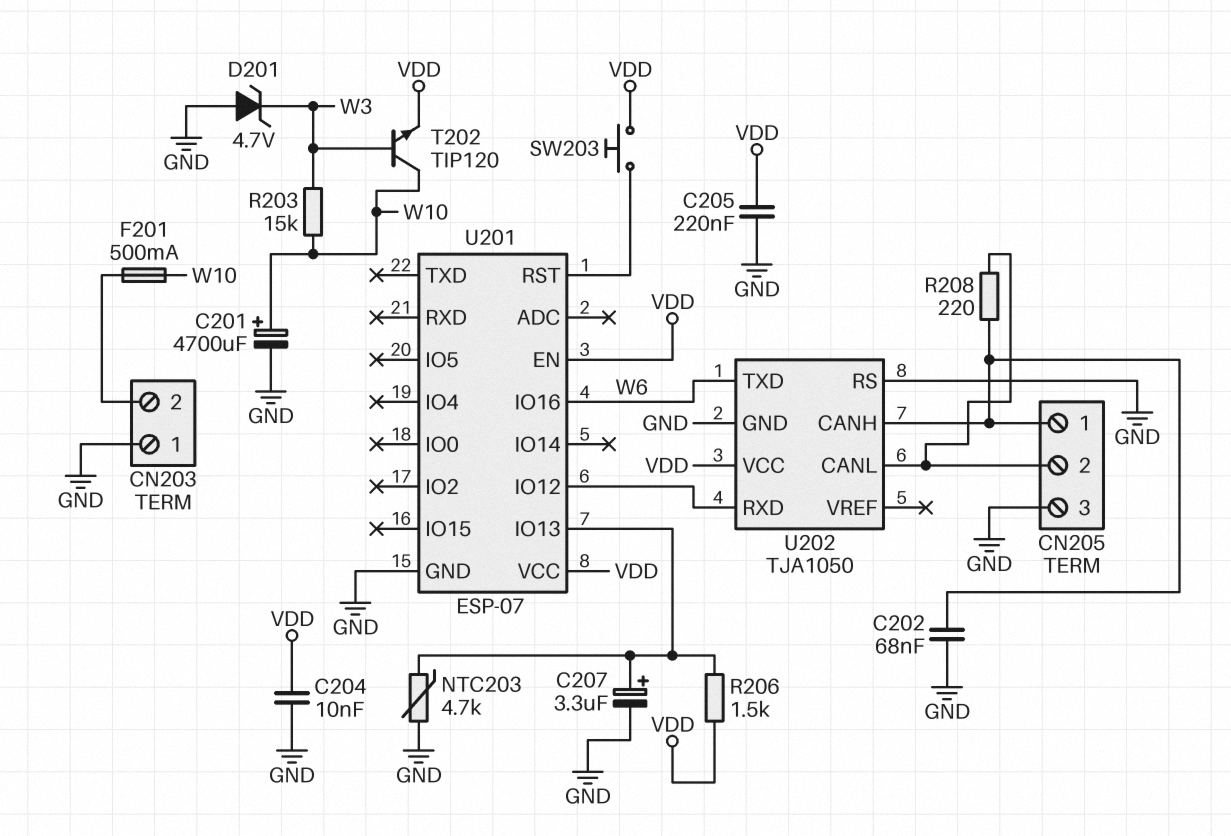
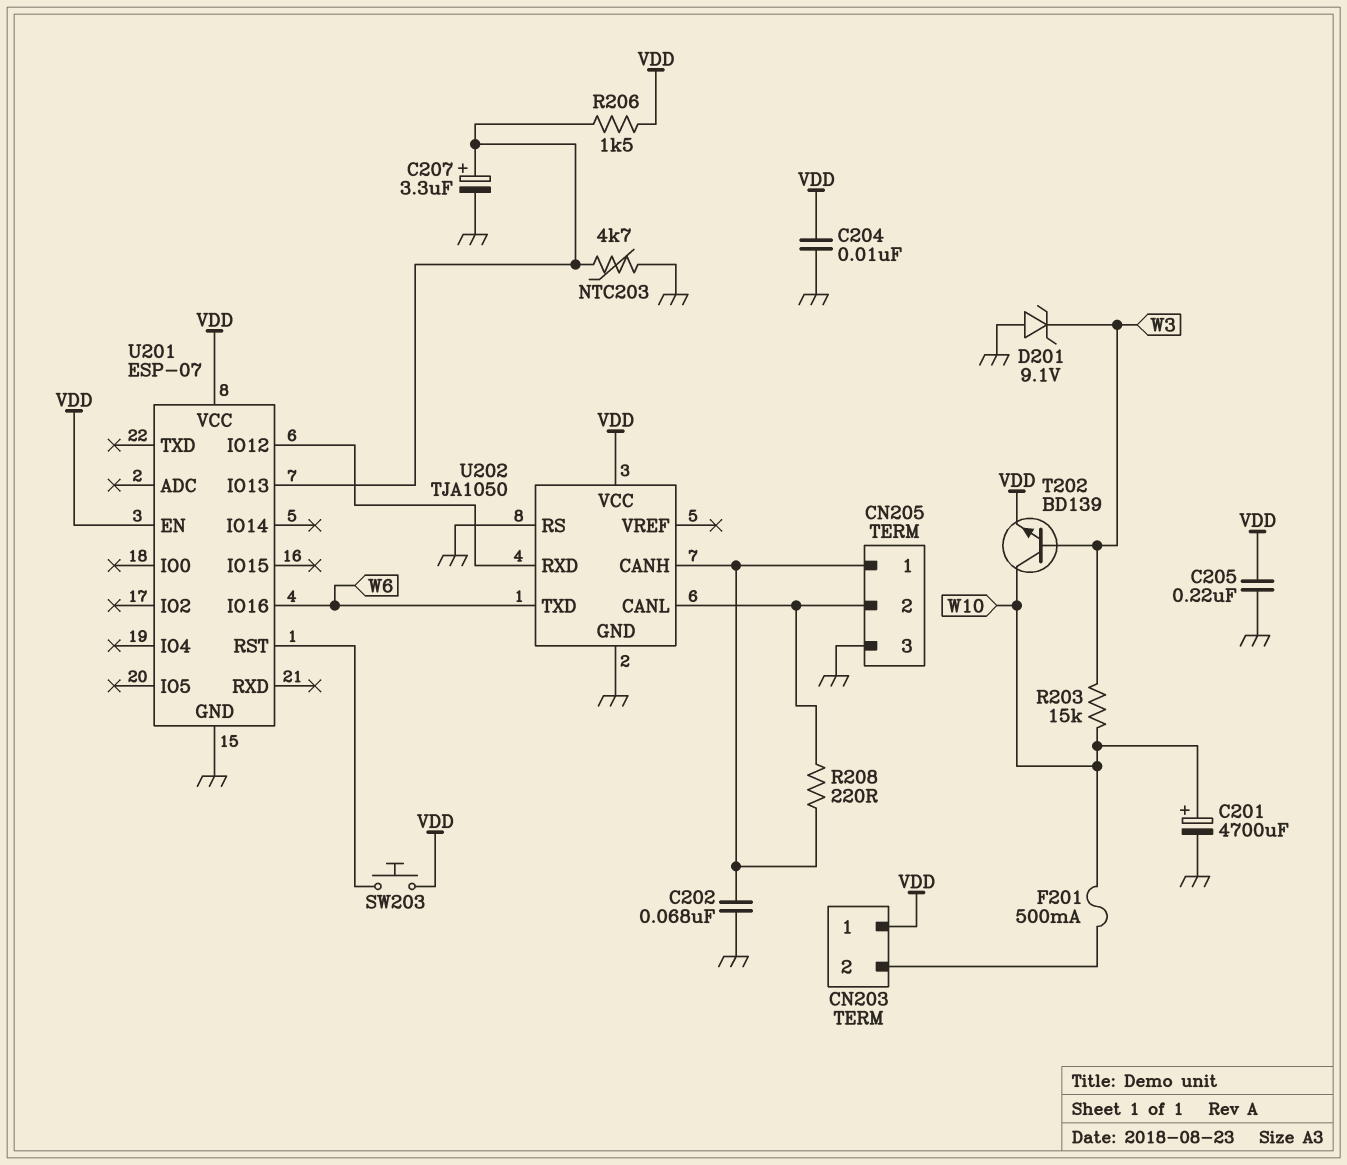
CN203 pin 1: GND -> VDD
D201: zener 4.7V (A GND, K W3) -> zener 9.1V (A GND, K W3)
T202: NPN TIP120 (B W3, C W10, E VDD) -> NPN BD139 (B W3, C W10, E VDD)

